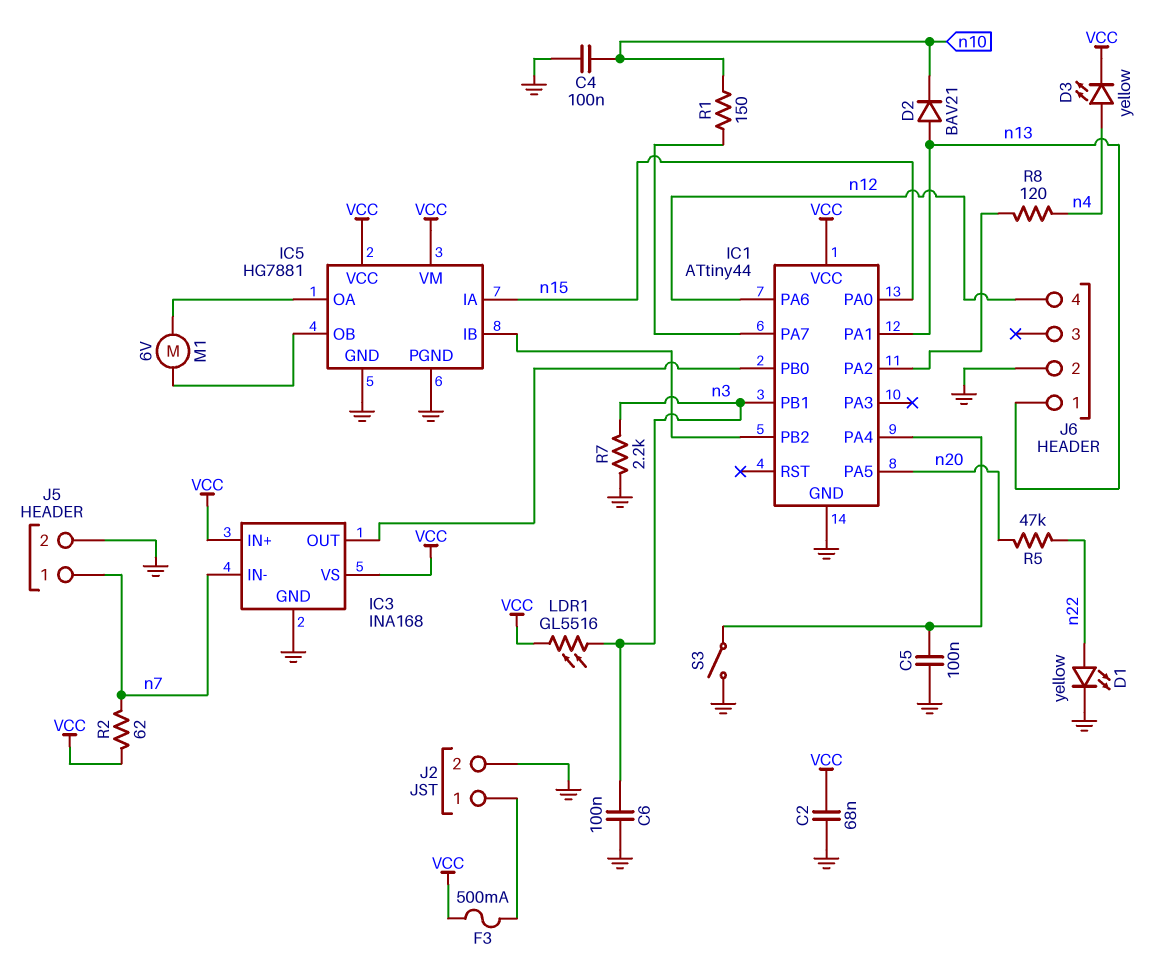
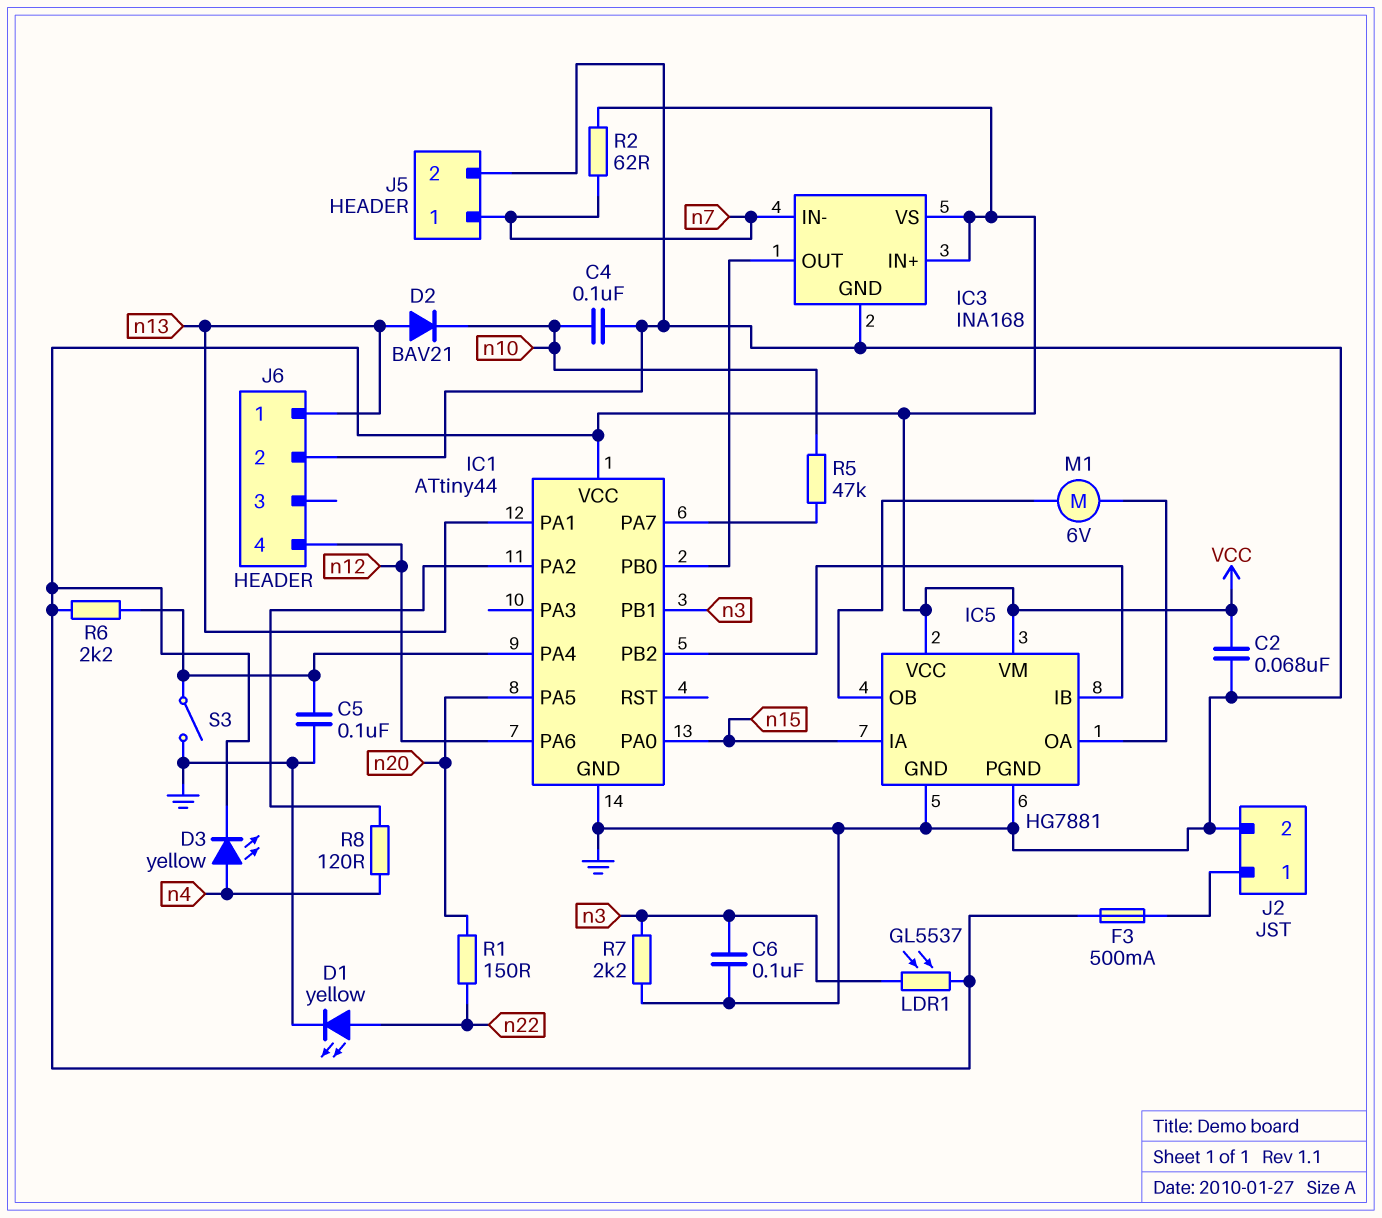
LDR1: GL5516 (VCC, n3) -> GL5537 (VCC, n3)
R1: 150 (IC1/PA7, n10) -> 150 (n20, n22)
R5: 47k (n20, n22) -> 47k (IC1/PA7, n10)
R6: none -> 2.2k (IC1/PA4, VCC)

